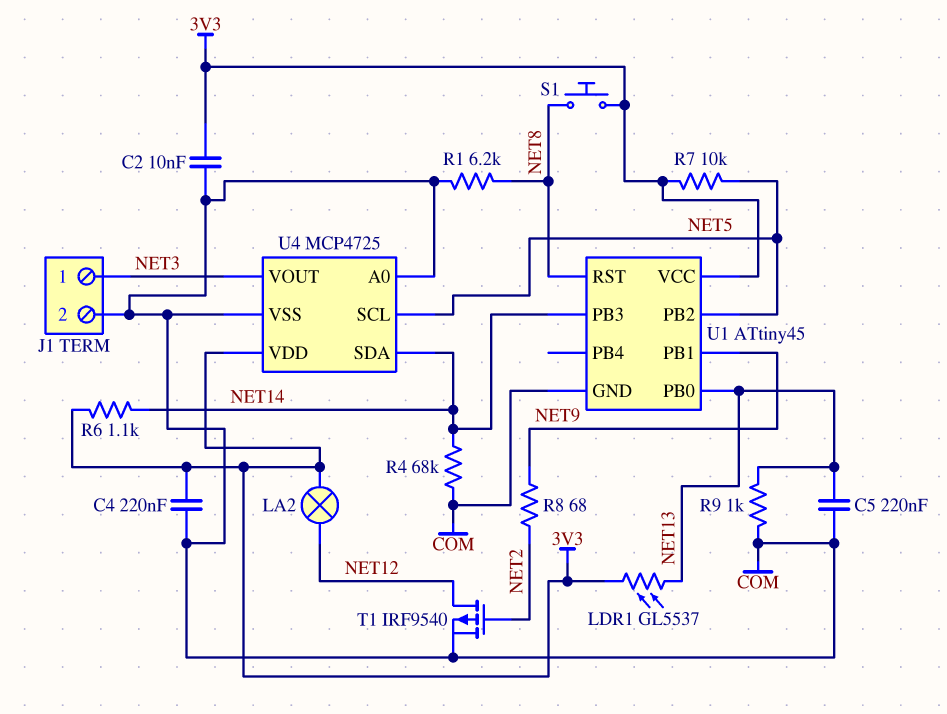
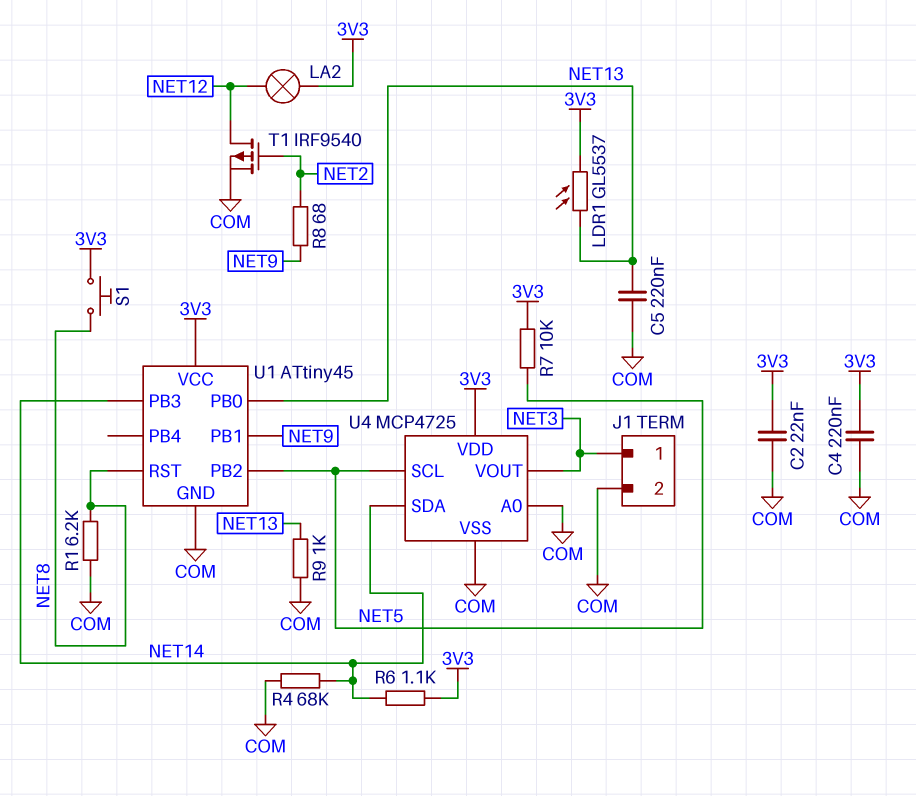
C2: 10nF (3V3, COM) -> 22nF (3V3, COM)

